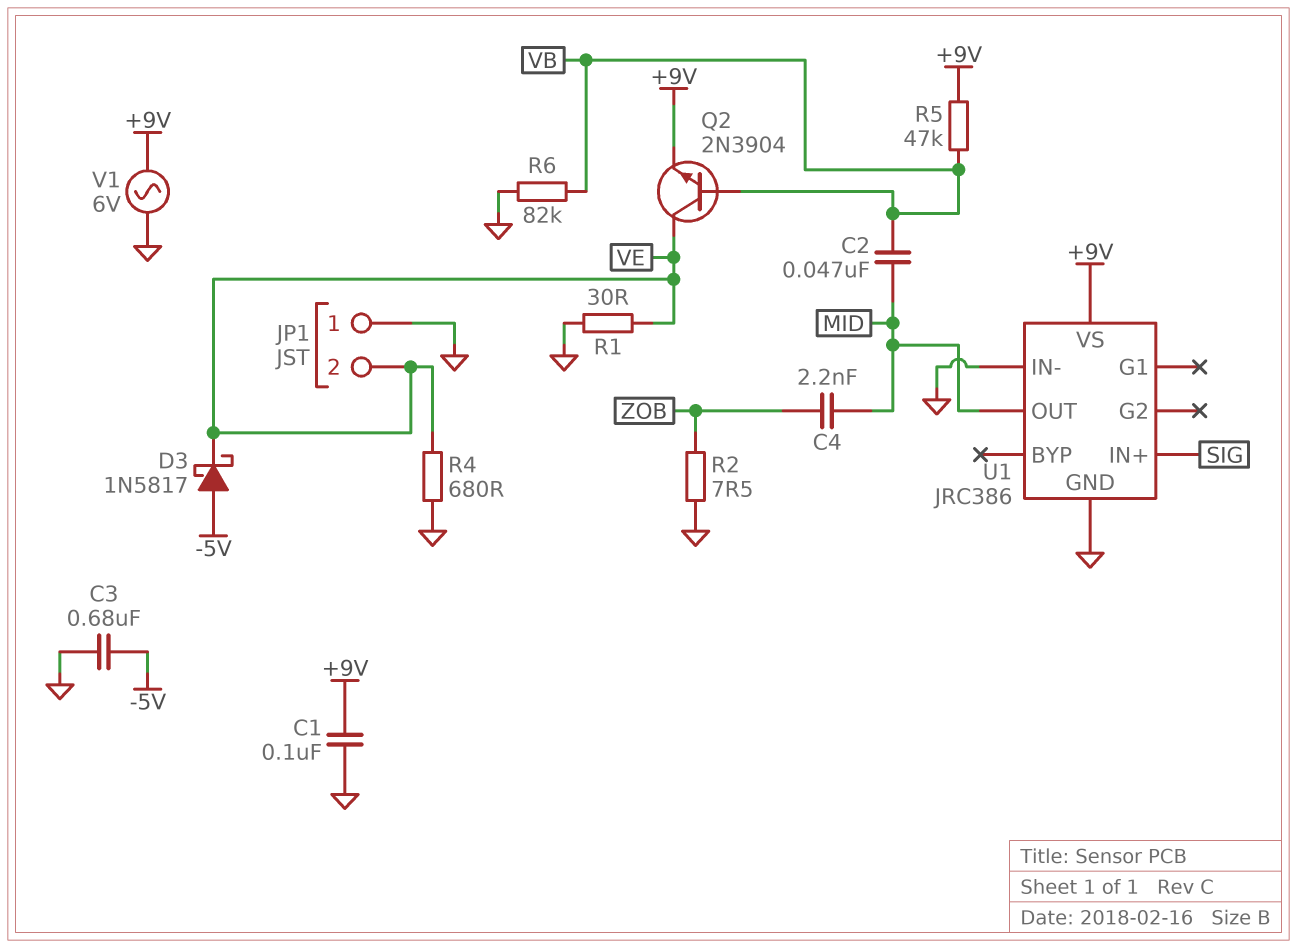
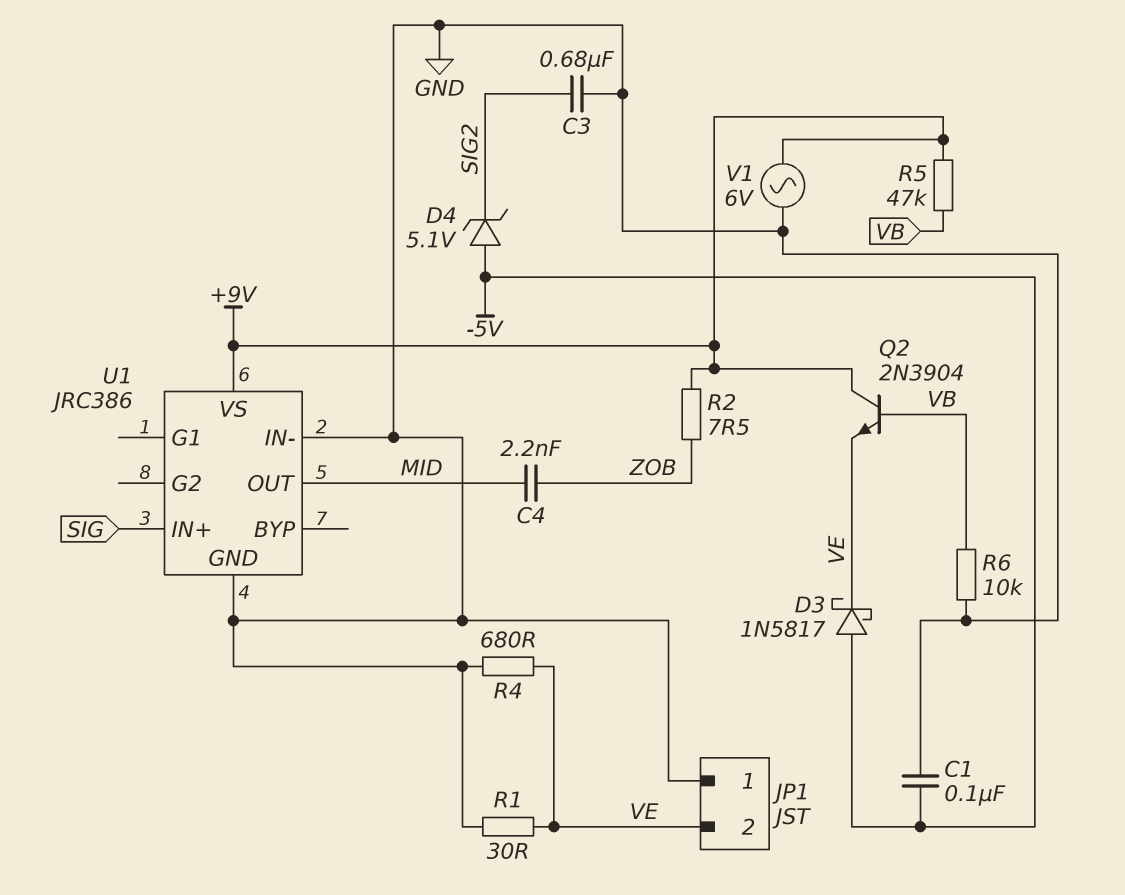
C1: 100nF (+9V, GND) -> 100nF (-5V, GND)
C2: 47nF (MID, VB) -> none
C3: 680nF (-5V, GND) -> 680nF (GND, SIG2)
D4: none -> zener 5.1V (A -5V, K SIG2)
Q2: NPN 2N3904 (B VB, C VE, E +9V) -> NPN 2N3904 (B VB, C +9V, E VE)
R2: 7.5 (GND, ZOB) -> 7.5 (+9V, ZOB)
R6: 82k (GND, VB) -> 10k (GND, VB)

